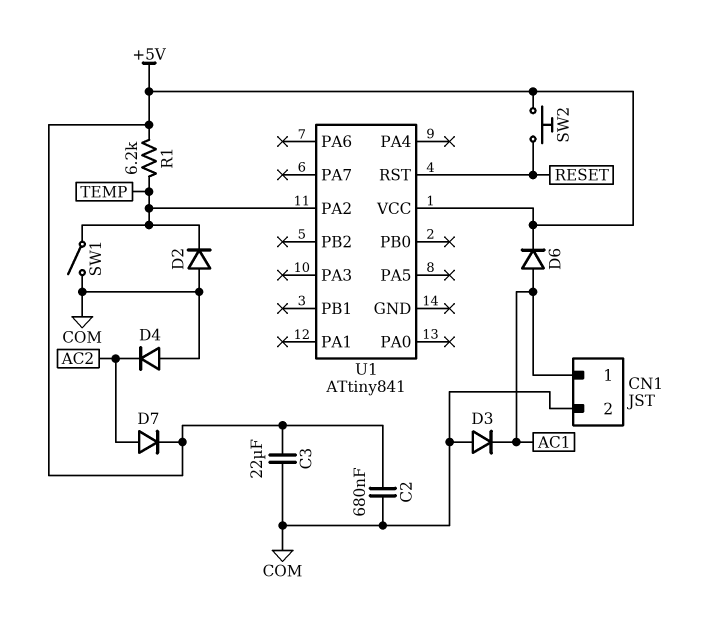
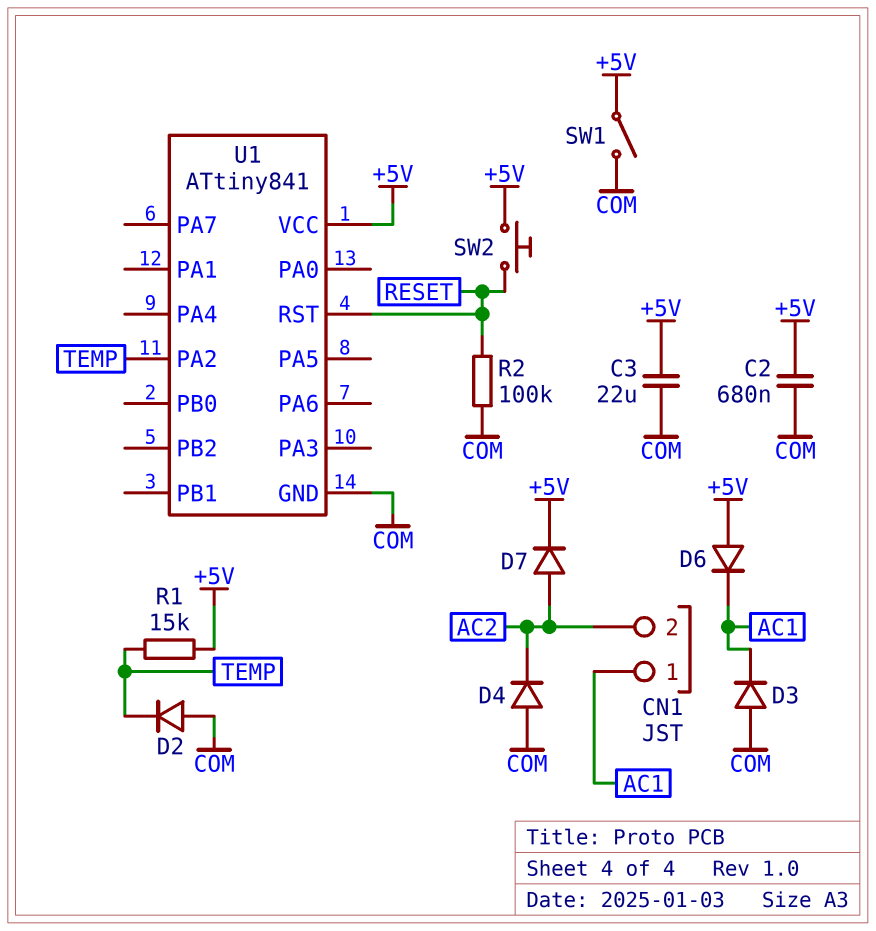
CN1 pin 2: COM -> AC2
D6: diode (A AC1, K +5V) -> diode (A +5V, K AC1)
R1: 6.2k (+5V, TEMP) -> 15k (+5V, TEMP)
R2: none -> 100k (COM, RESET)
SW1: switch (COM, TEMP) -> switch (+5V, COM)
U1 pin GND: none -> COM

